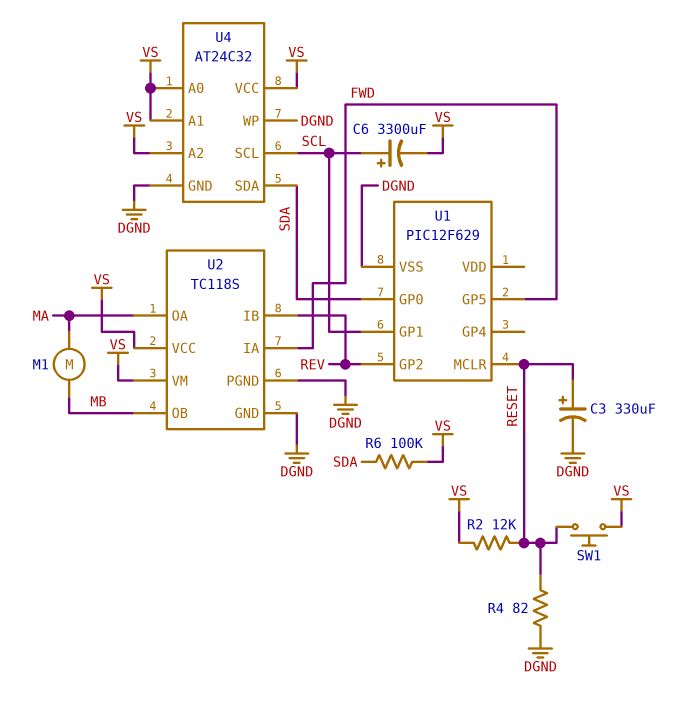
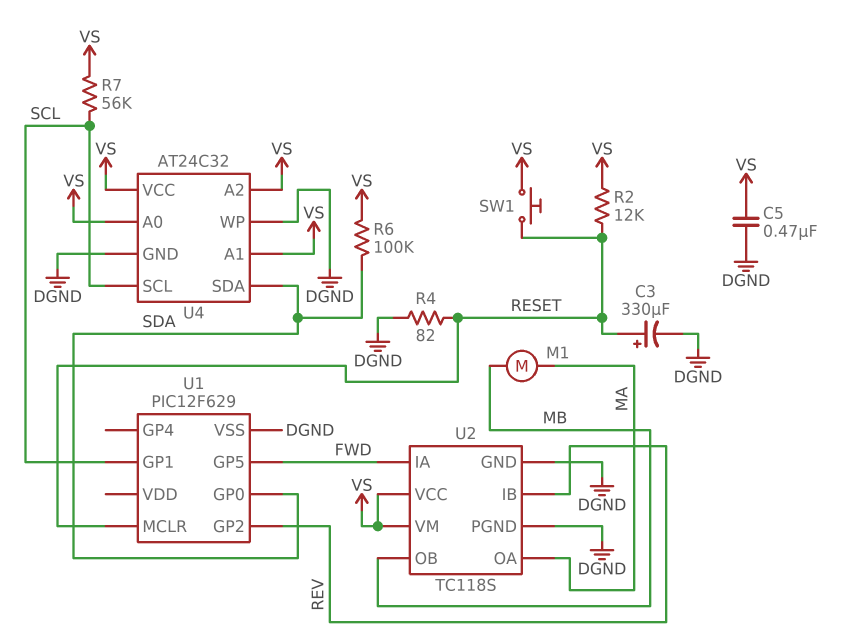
C5: none -> 470nF (DGND, VS)
C6: 3300uF (plus SCL, minus VS) -> none
R7: none -> 56k (SCL, VS)

